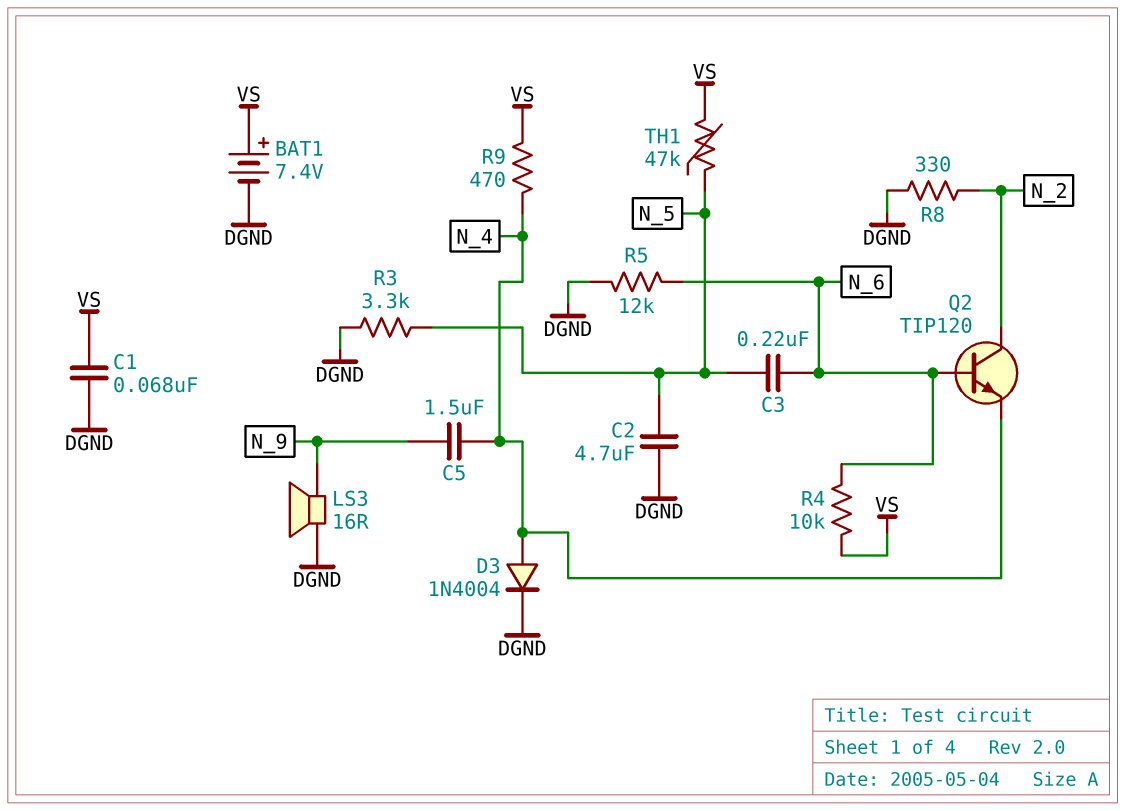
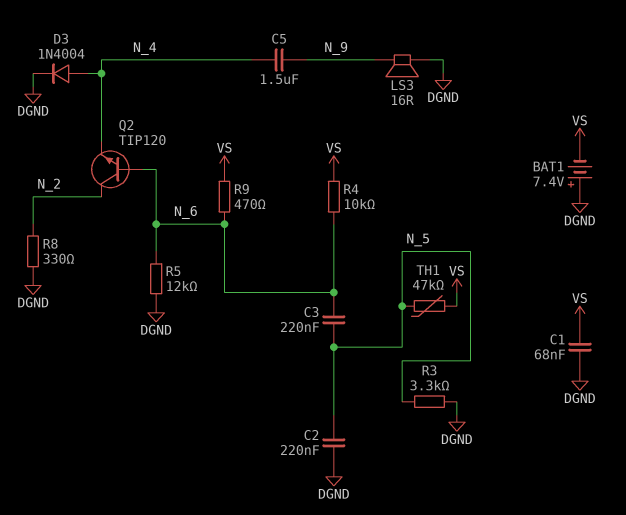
BAT1: 7.4V (plus VS, minus DGND) -> 7.4V (plus DGND, minus VS)
C2: 4.7uF (DGND, N_5) -> 220nF (DGND, N_5)
R9: 470 (N_4, VS) -> 470 (N_6, VS)

